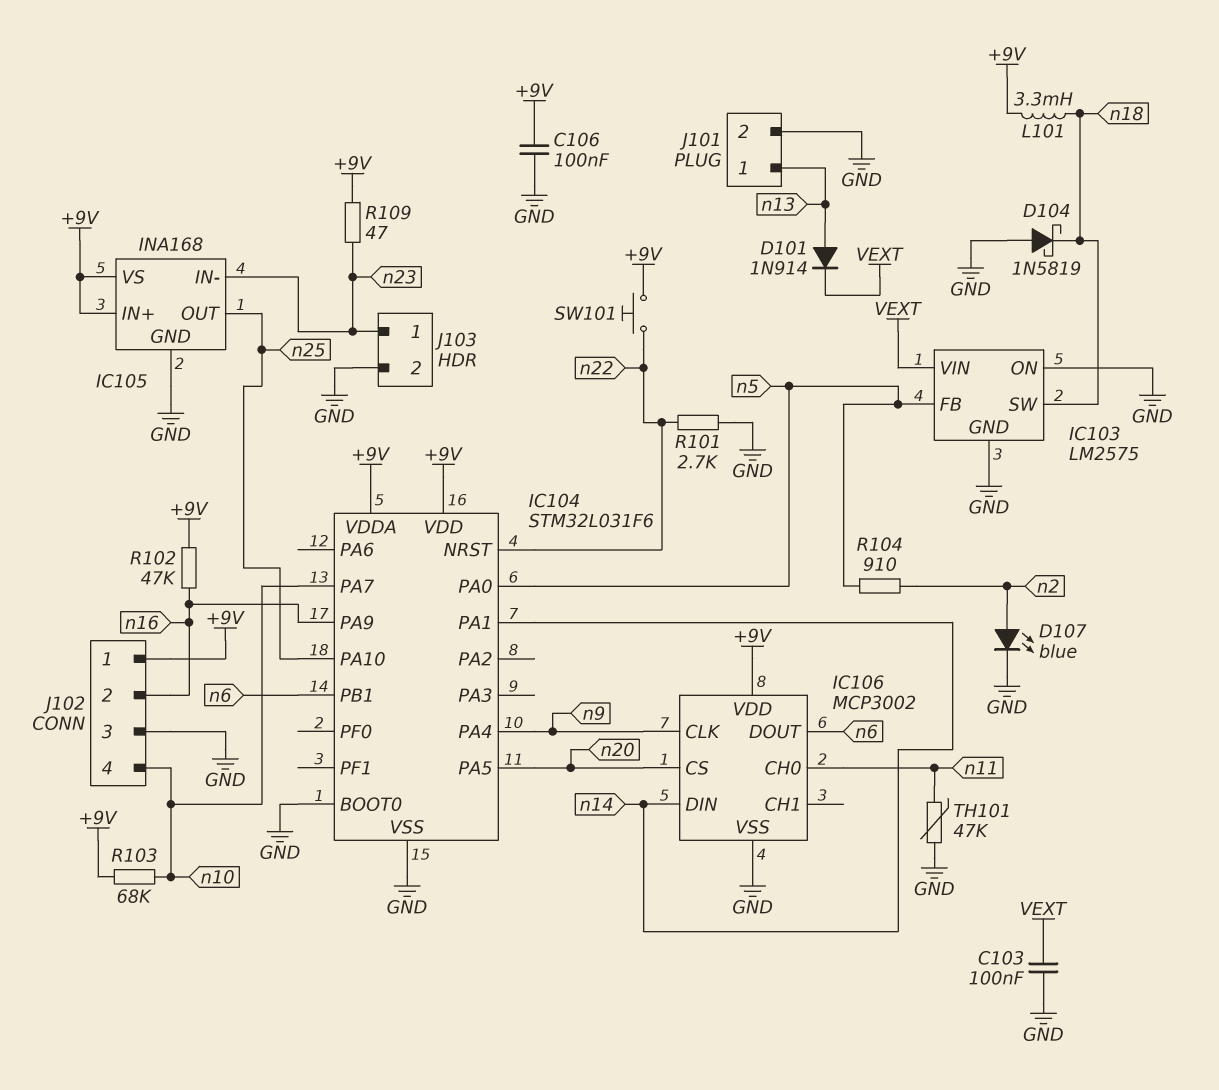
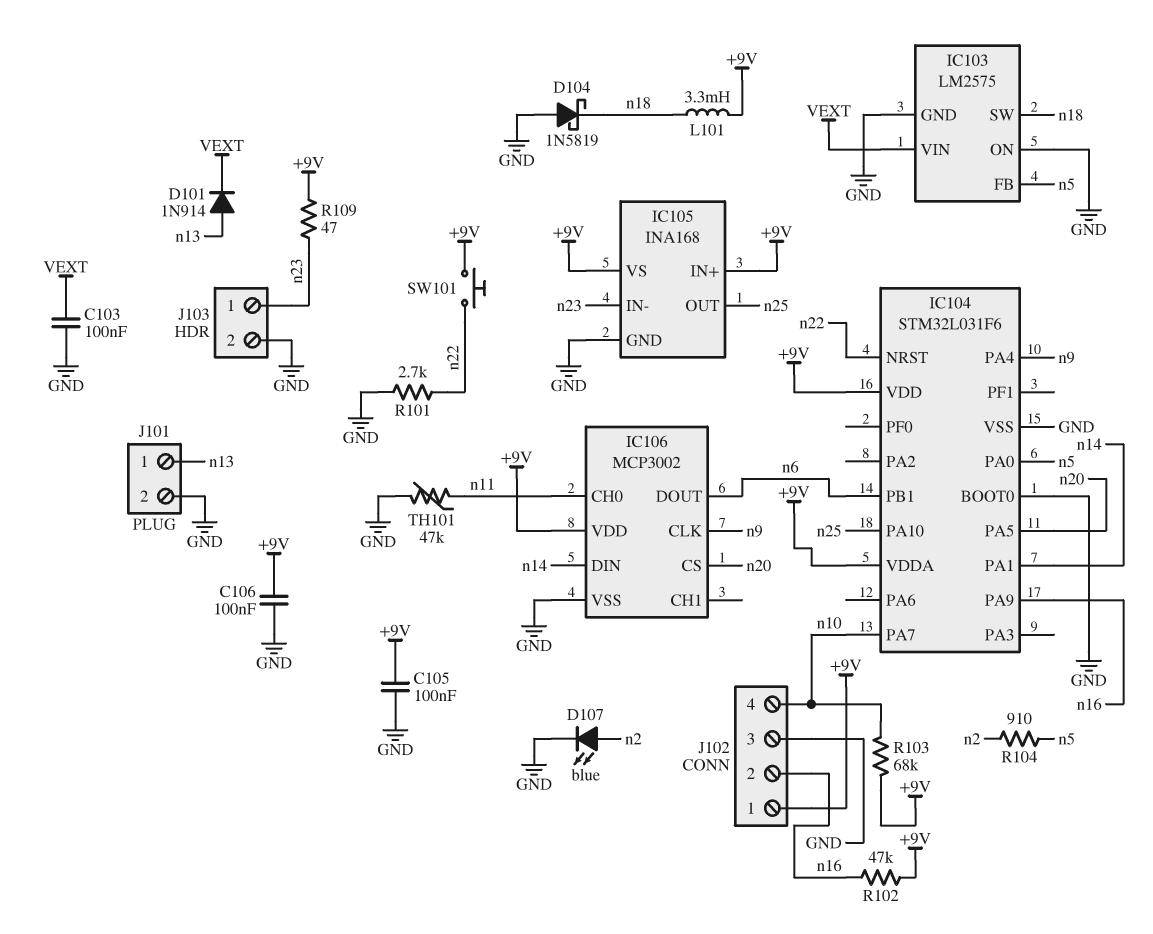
C105: none -> 100nF (+9V, GND)

